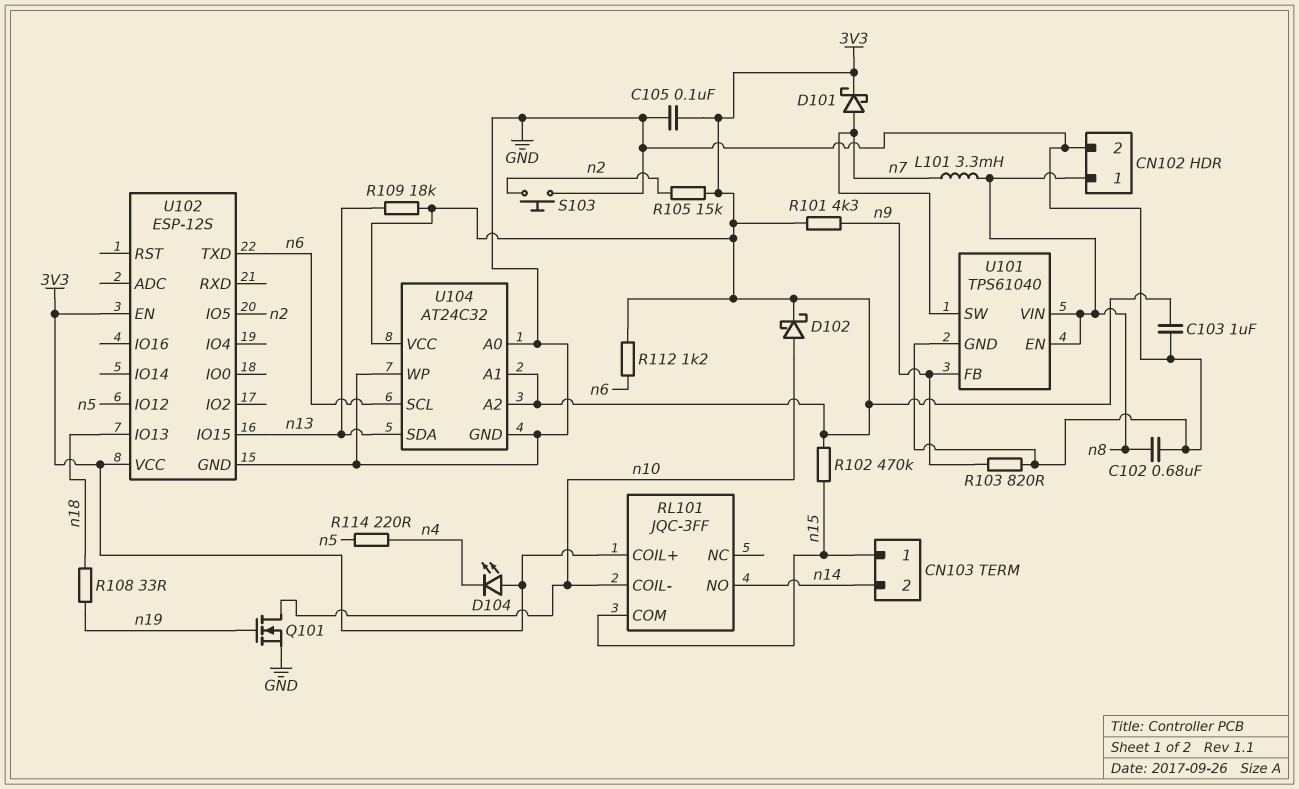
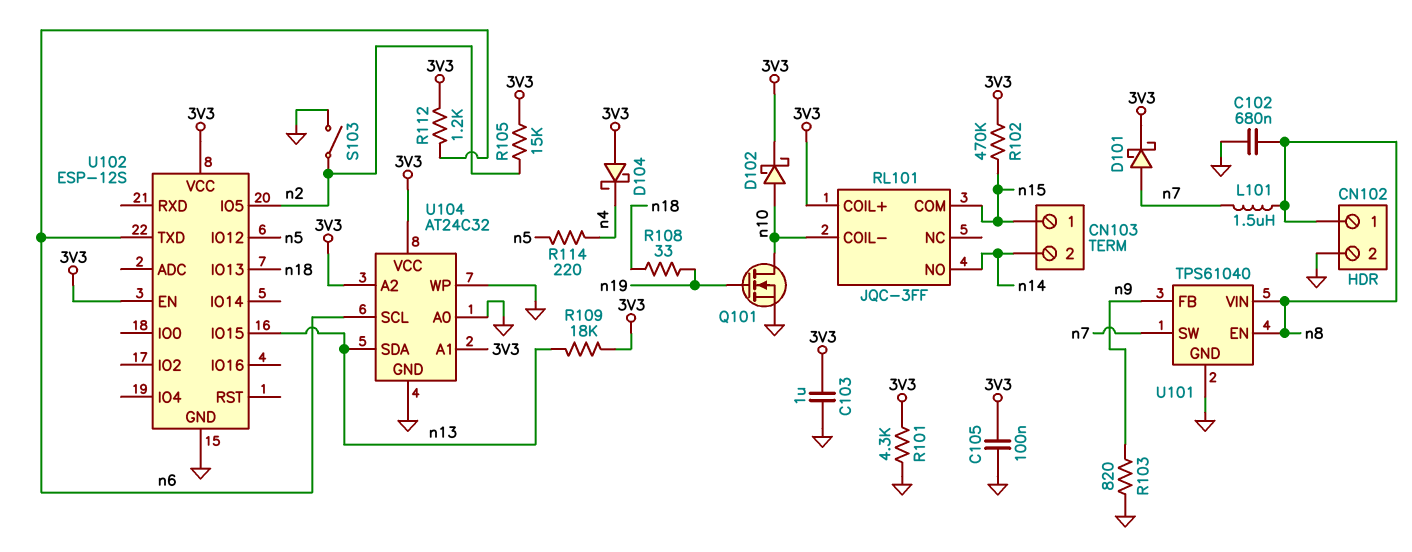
D104: LED (A 3V3, K n4) -> schottky (A 3V3, K n4)
L101: 3.3mH (n7, n8) -> 1.5uH (n7, n8)
R101: 4.3k (3V3, n9) -> 4.3k (3V3, GND)
S103: button (GND, n2) -> switch (GND, n2)

